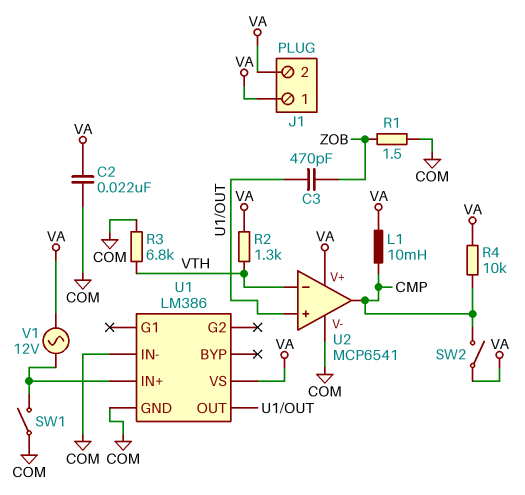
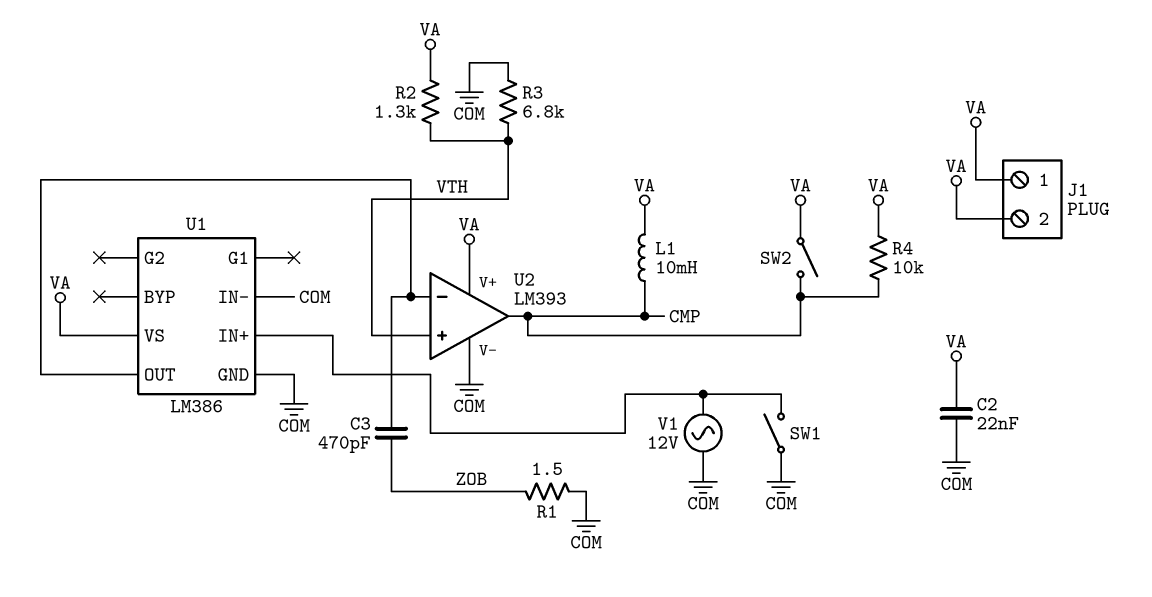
U2: MCP6541 -> LM393
U2 pin in+: U1/OUT -> VTH
U2 pin in-: VTH -> U1/OUT
V1: AC 12V (U1/IN+, VA) -> AC 12V (COM, U1/IN+)

